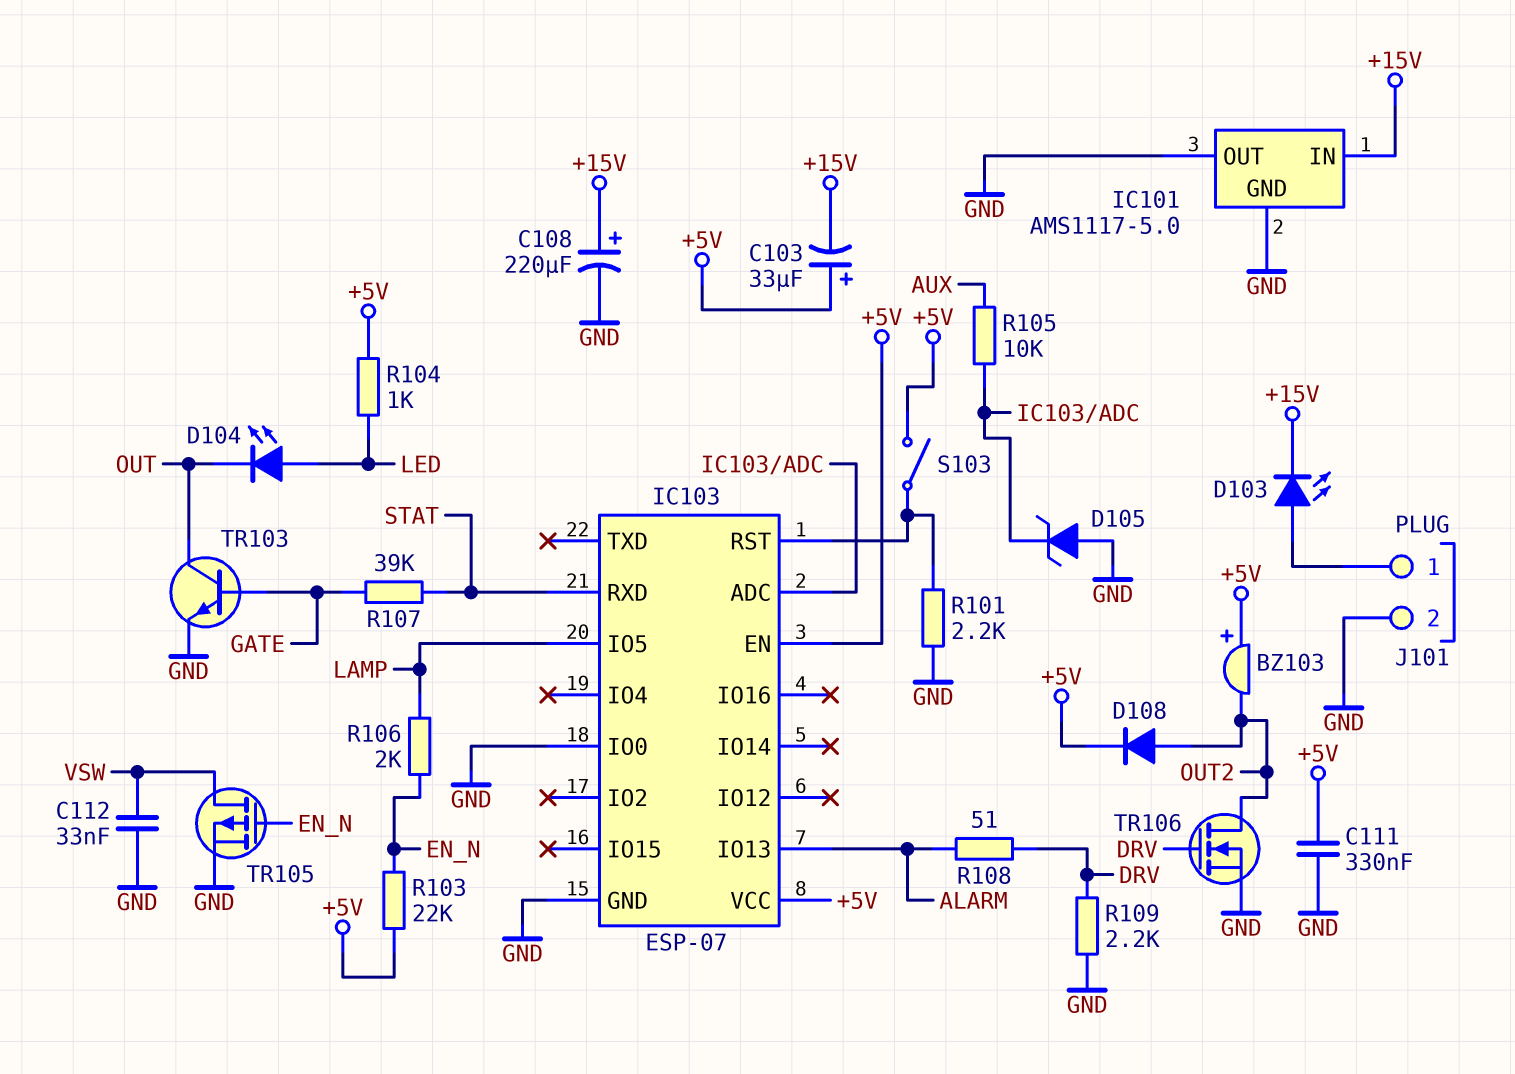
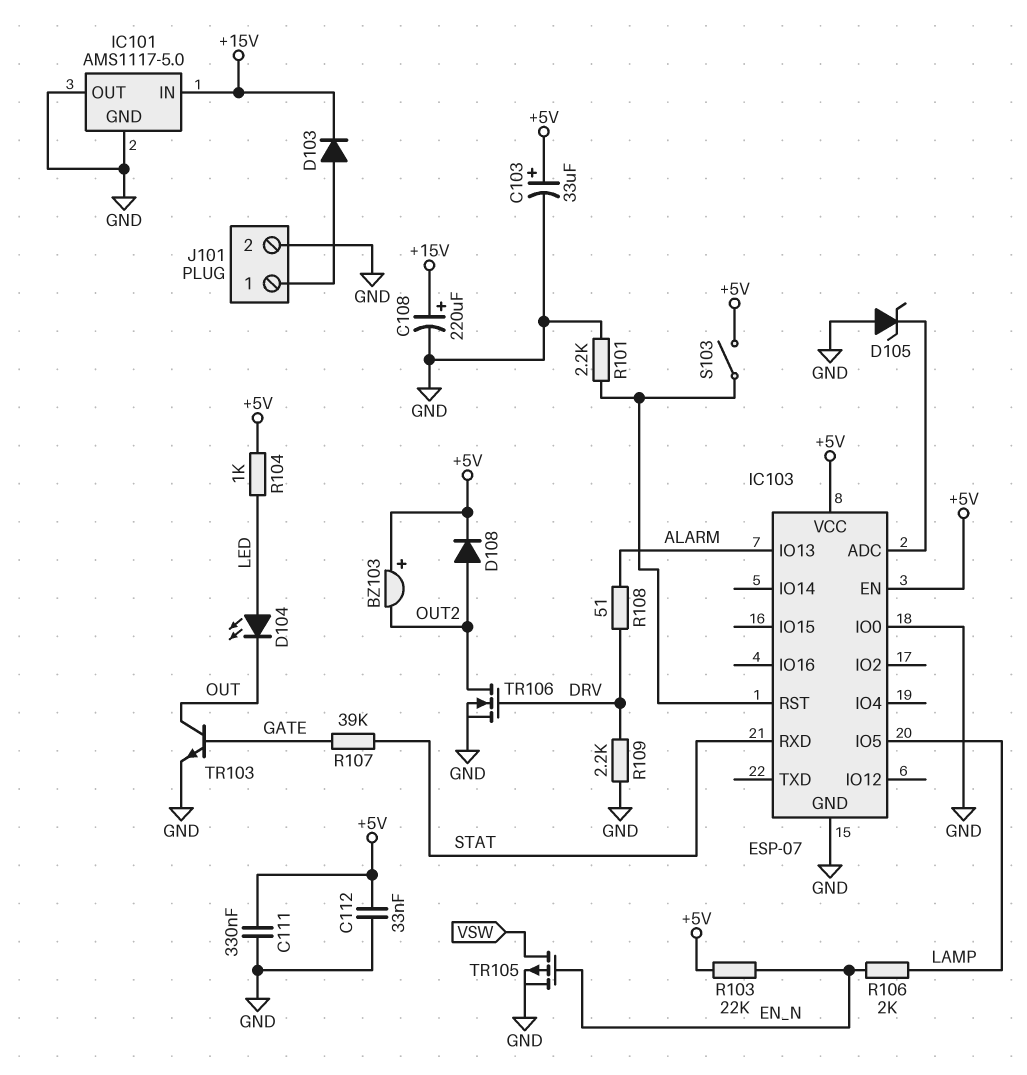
C103: 33uF (plus +5V, minus +15V) -> 33uF (plus +5V, minus GND)
C112: 33nF (GND, VSW) -> 33nF (+5V, GND)
D103: LED (A J101/1, K +15V) -> diode (A J101/1, K +15V)
R105: 10k (AUX, IC103/ADC) -> none

